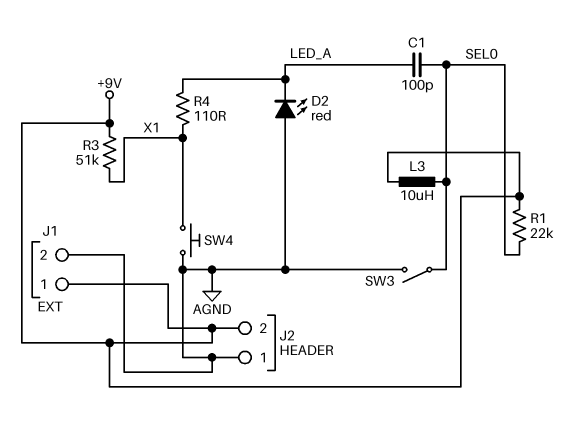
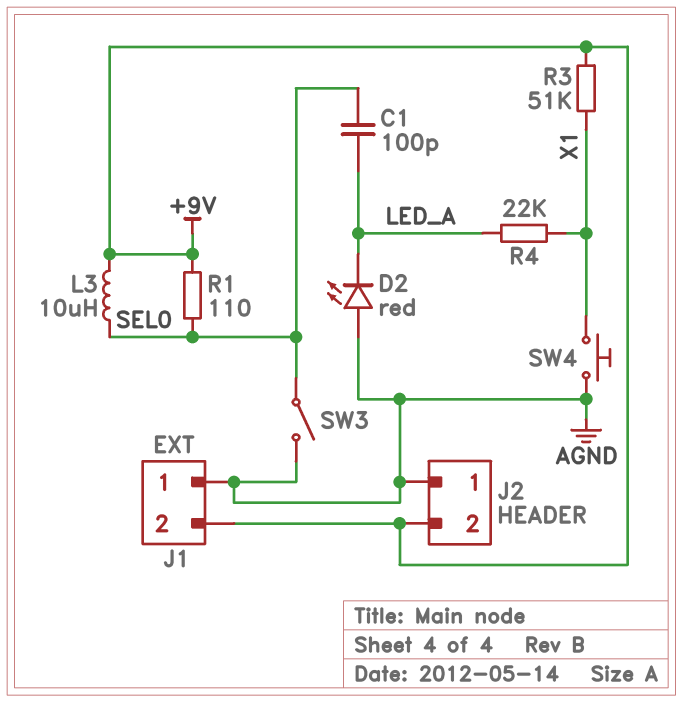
J1 pin 1: +9V -> AGND
J1 pin 2: AGND -> +9V
R1: 22k (+9V, SEL0) -> 110 (+9V, SEL0)
R4: 110 (LED_A, X1) -> 22k (LED_A, X1)

